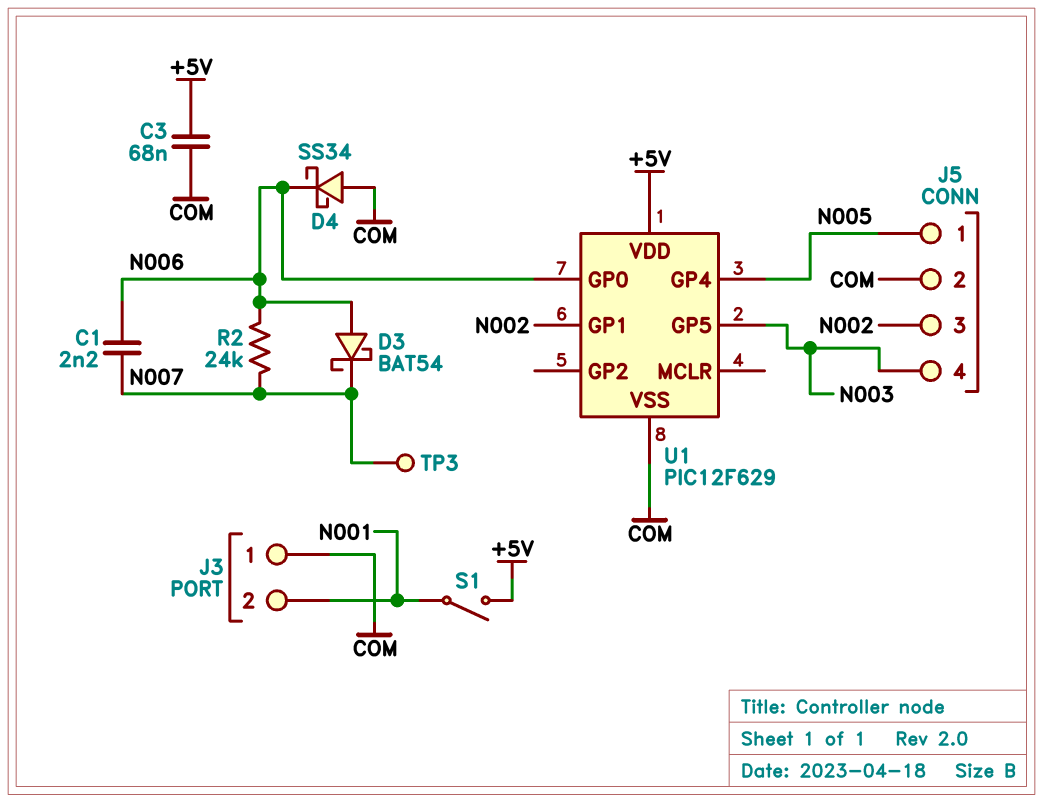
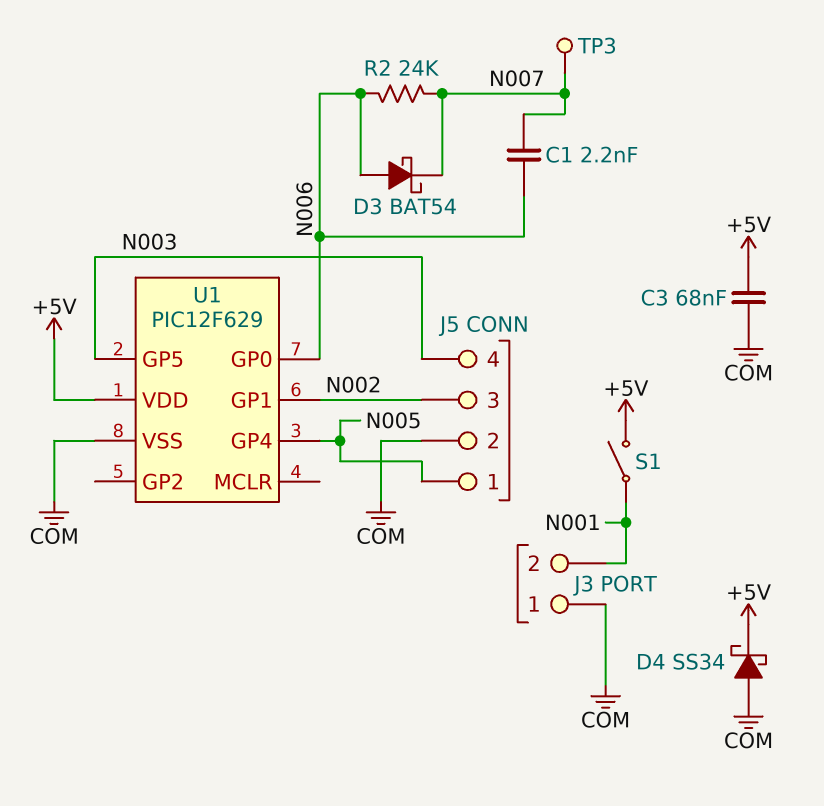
D4: schottky SS34 (A COM, K N006) -> schottky SS34 (A COM, K +5V)

